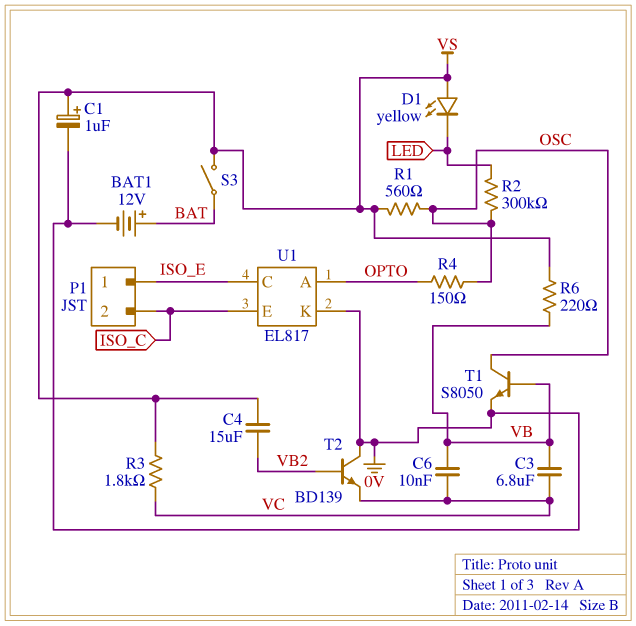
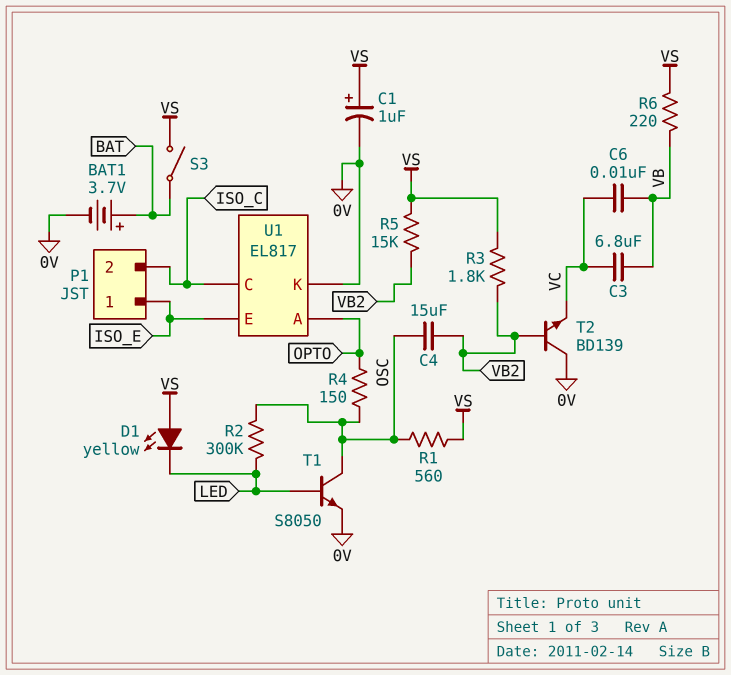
BAT1: 12V (plus BAT, minus 0V) -> 3.7V (plus BAT, minus 0V)
C4: 15uF (VB2, VS) -> 15uF (OSC, VB2)
R3: 1.8k (VC, VS) -> 1.8k (VB2, VS)
R5: none -> 15k (VB2, VS)
T1: NPN S8050 (B VB, C OSC, E 0V) -> NPN S8050 (B LED, C OSC, E 0V)
U1 pin C: ISO_E -> ISO_C
U1 pin E: ISO_C -> ISO_E

